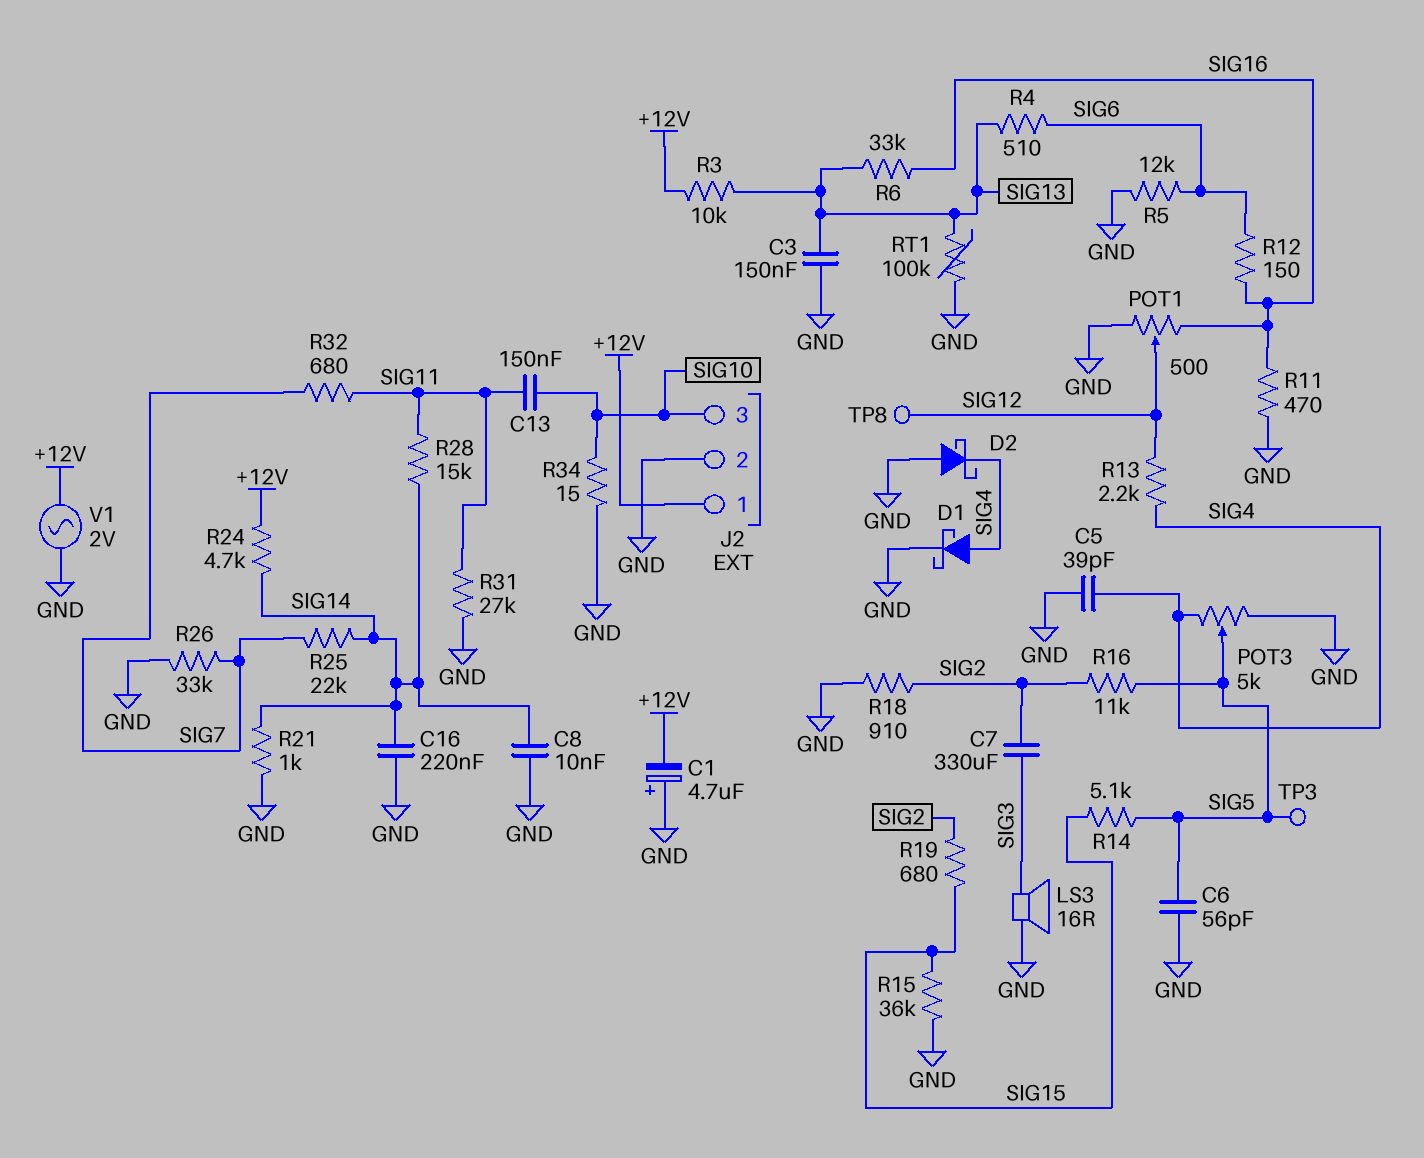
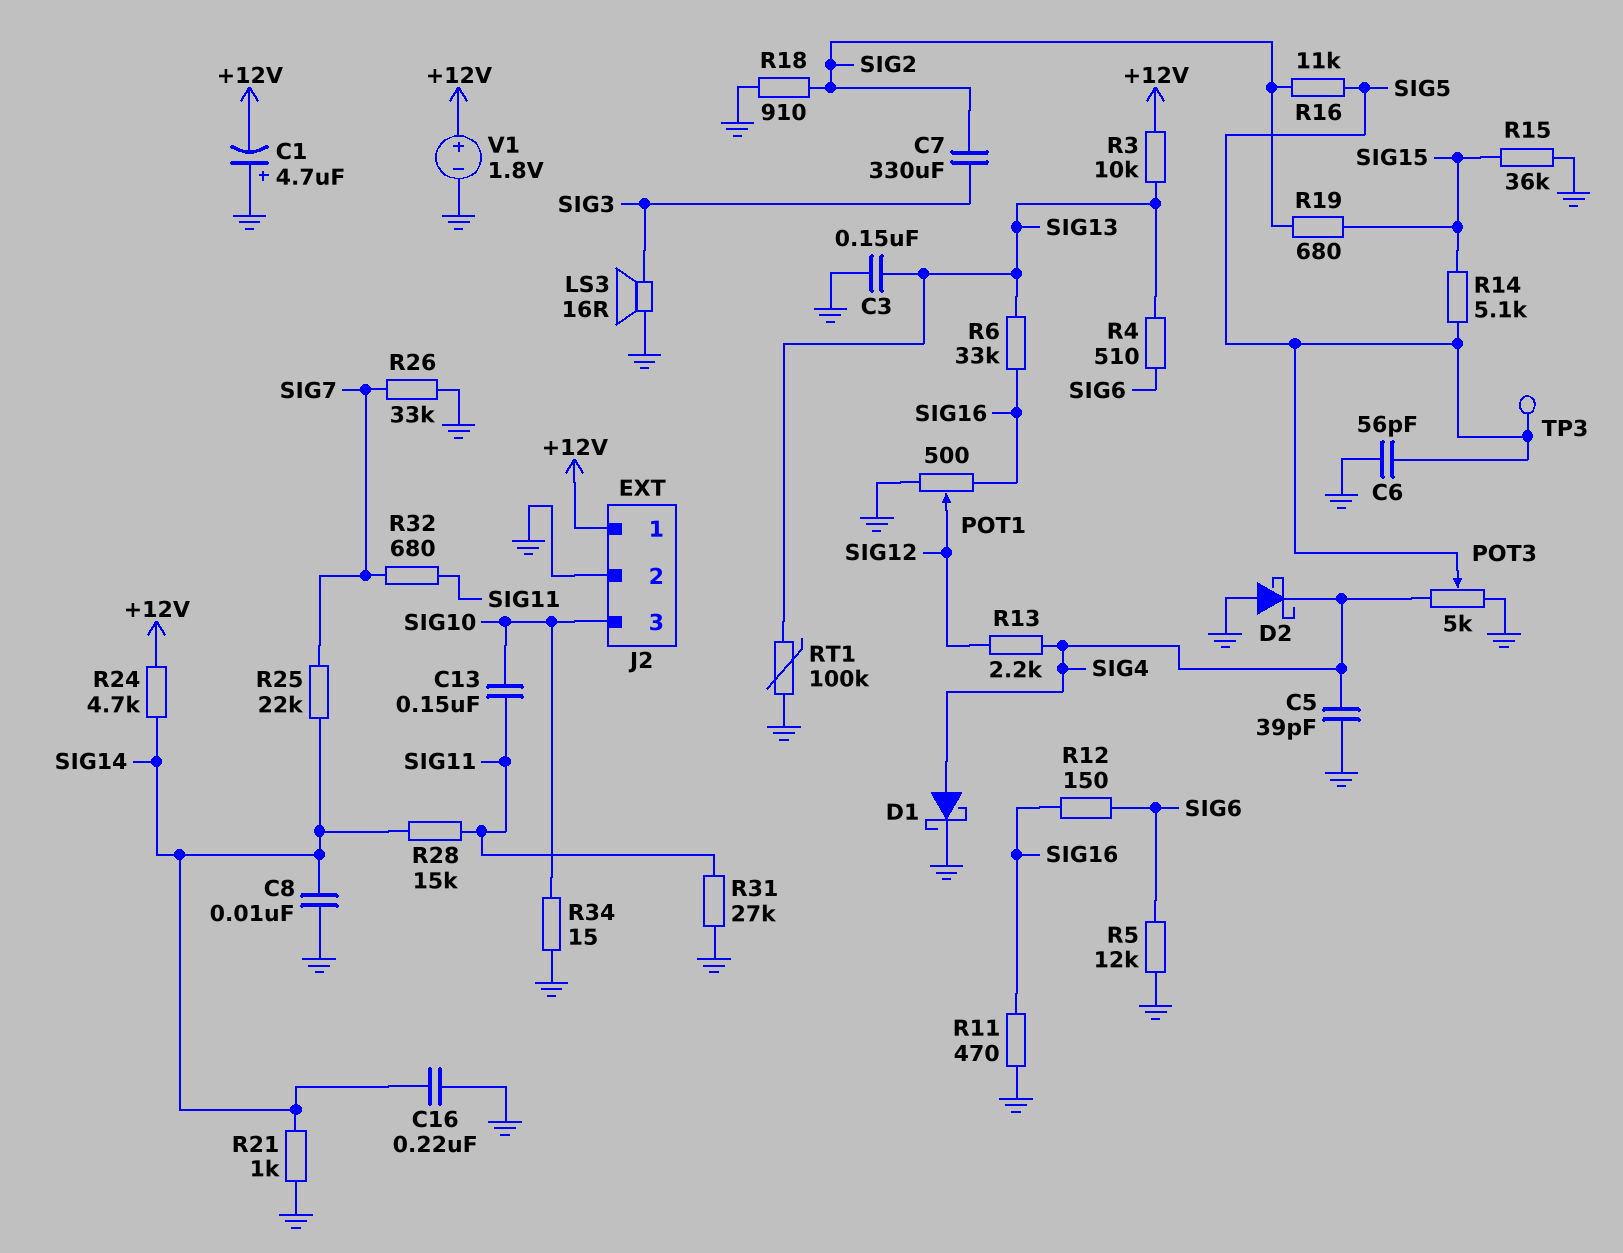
TP8: test point (SIG12) -> none
V1: AC 2V (+12V, GND) -> 1.8V (plus +12V, minus GND)

